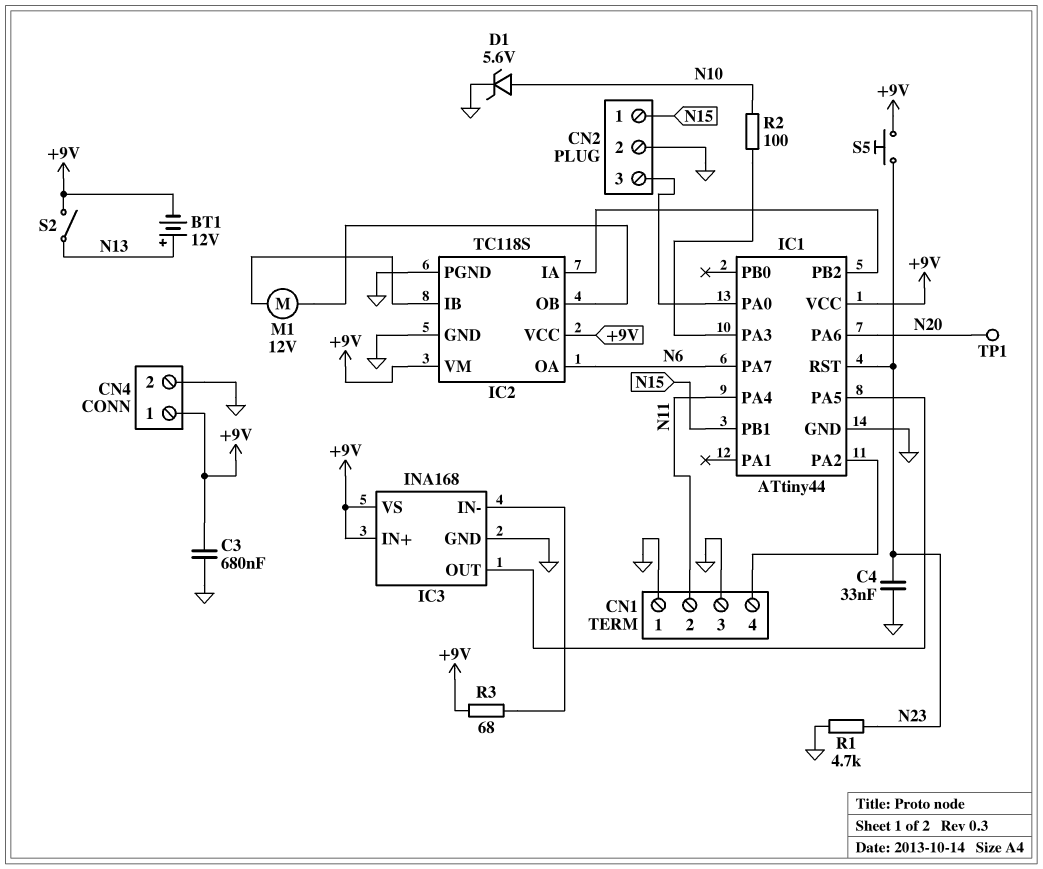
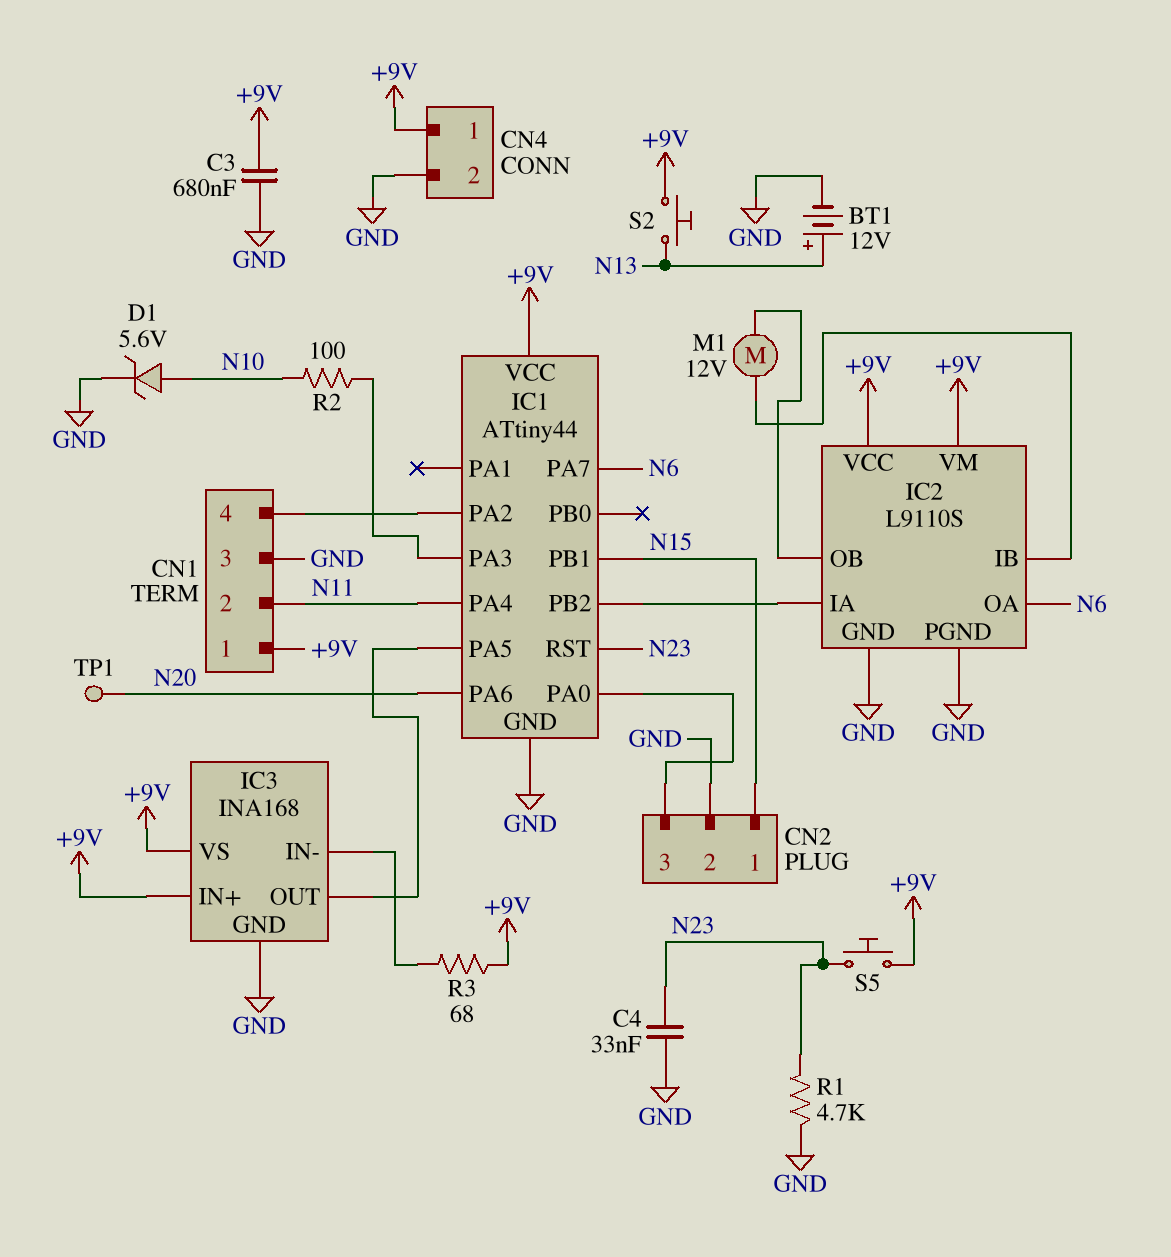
BT1: 12V (plus N13, minus +9V) -> 12V (plus N13, minus GND)
CN1 pin 1: GND -> +9V
IC2: TC118S -> L9110S
S2: switch (+9V, N13) -> button (+9V, N13)

